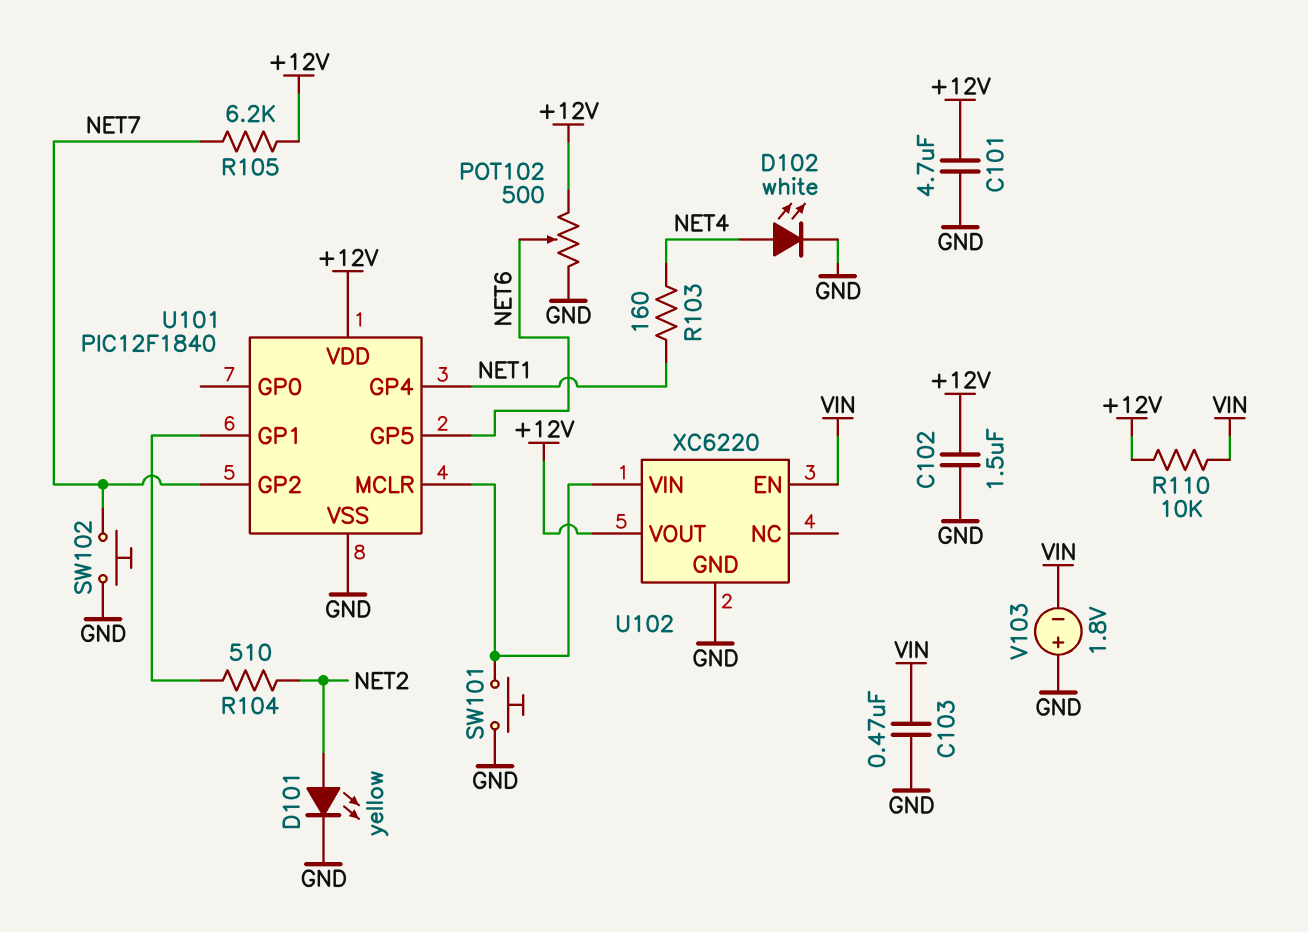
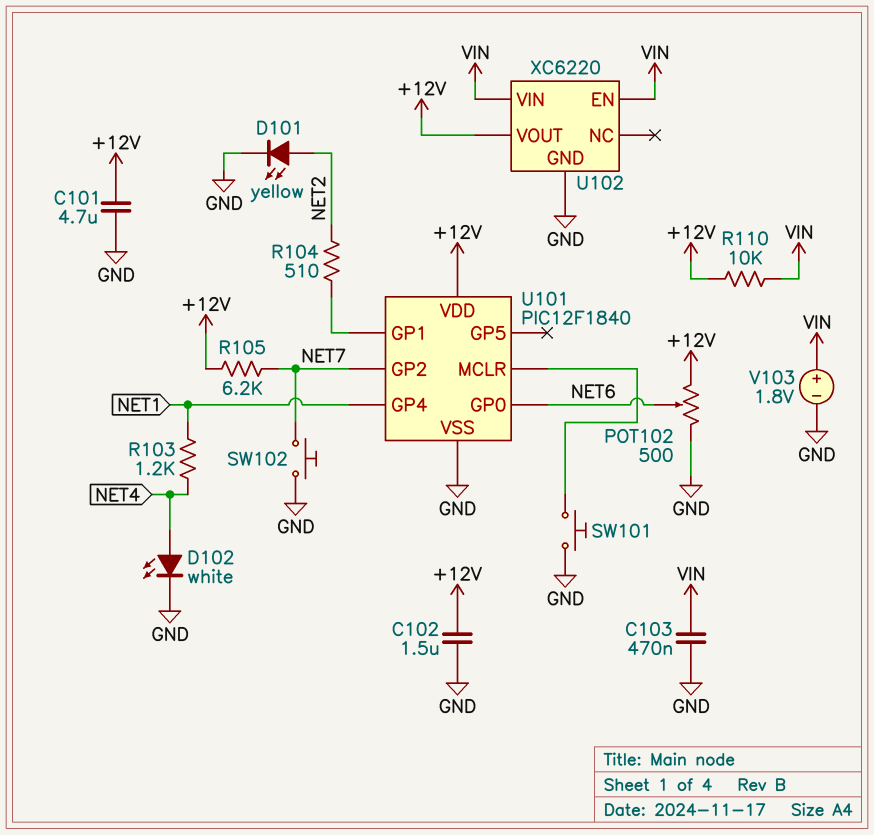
R103: 160 (NET1, NET4) -> 1.2k (NET1, NET4)
U101 pin GP0: none -> NET6
U101 pin GP5: NET6 -> none
U102 pin VIN: U101/MCLR -> VIN
V103: 1.8V (plus GND, minus VIN) -> 1.8V (plus VIN, minus GND)

